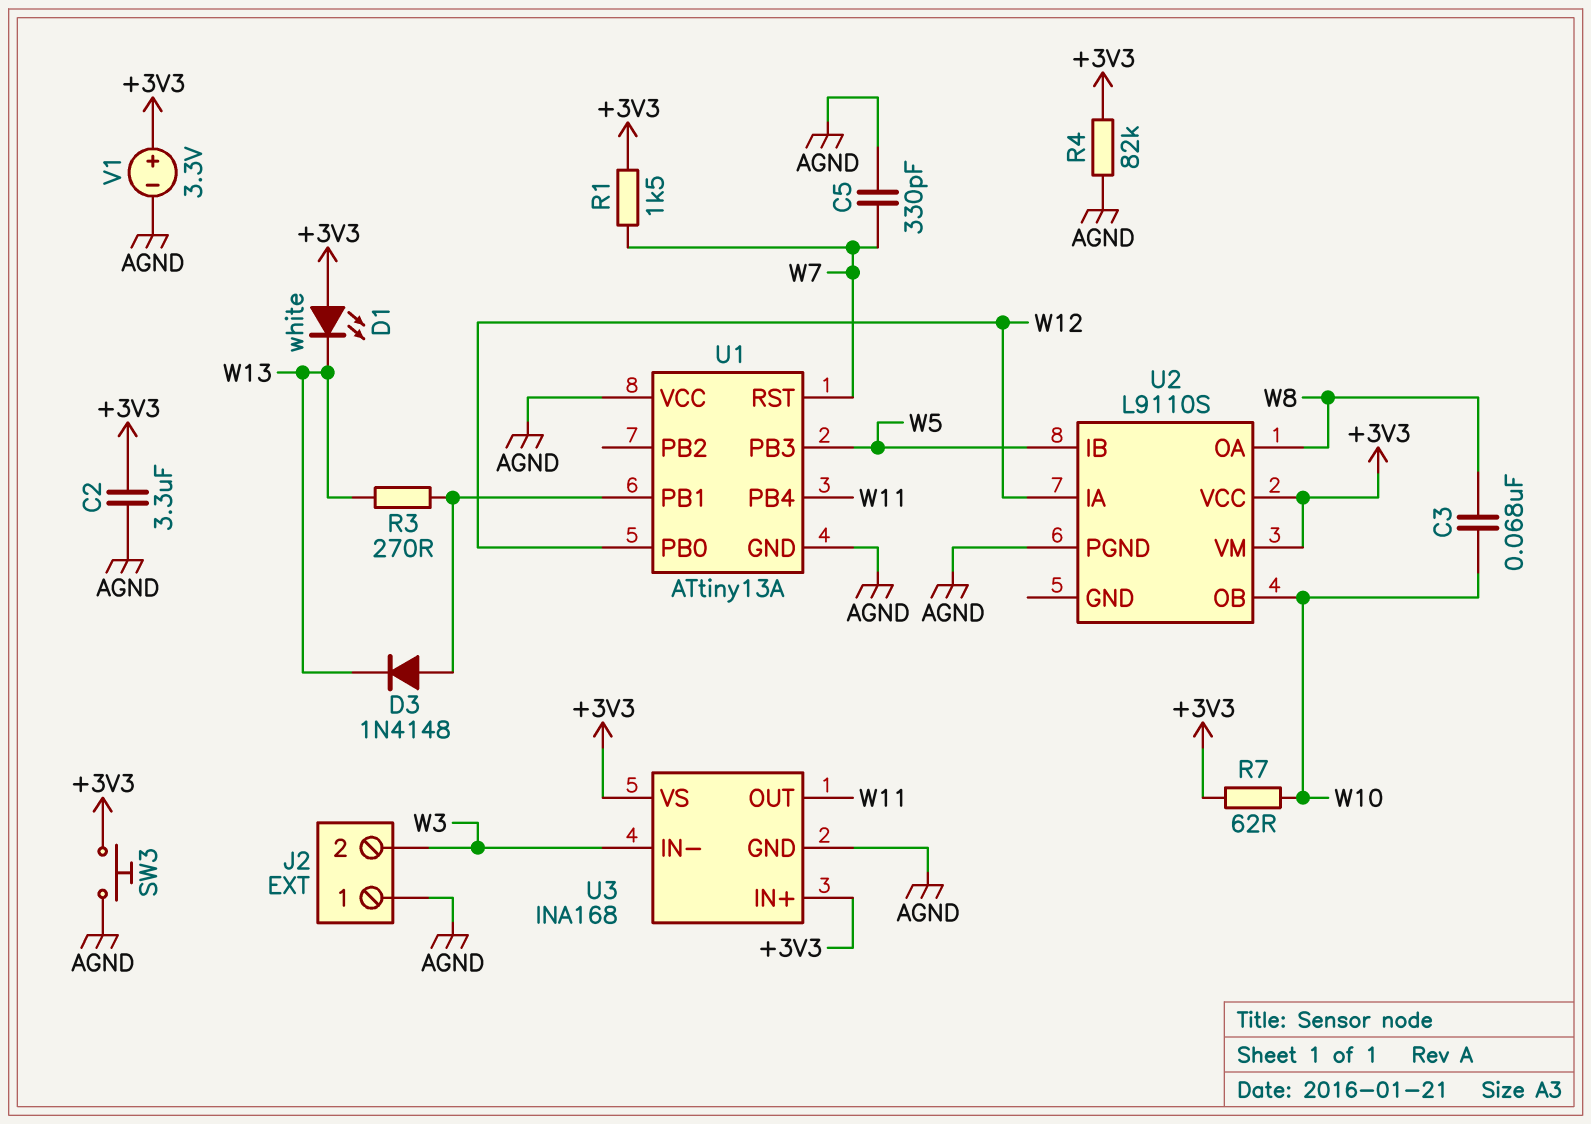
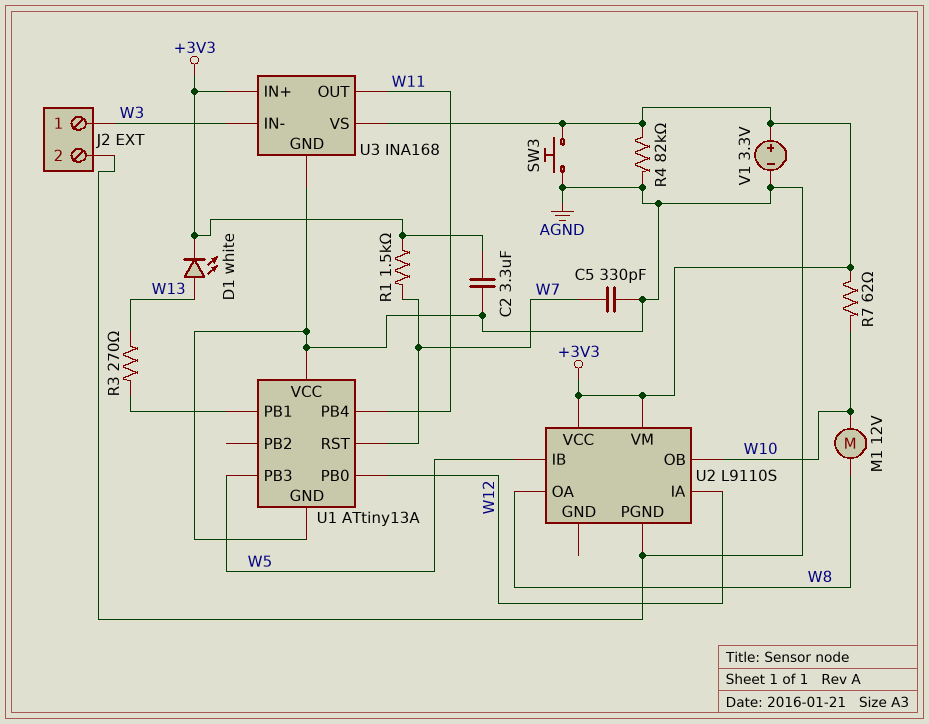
C3: 68nF (W8, W10) -> none
D1: LED white (A +3V3, K W13) -> LED white (A W13, K +3V3)
D3: diode 1N4148 (A U1/PB1, K W13) -> none
J2 pin 1: AGND -> W3
J2 pin 2: W3 -> AGND
M1: none -> motor 12V (W8, W10)

